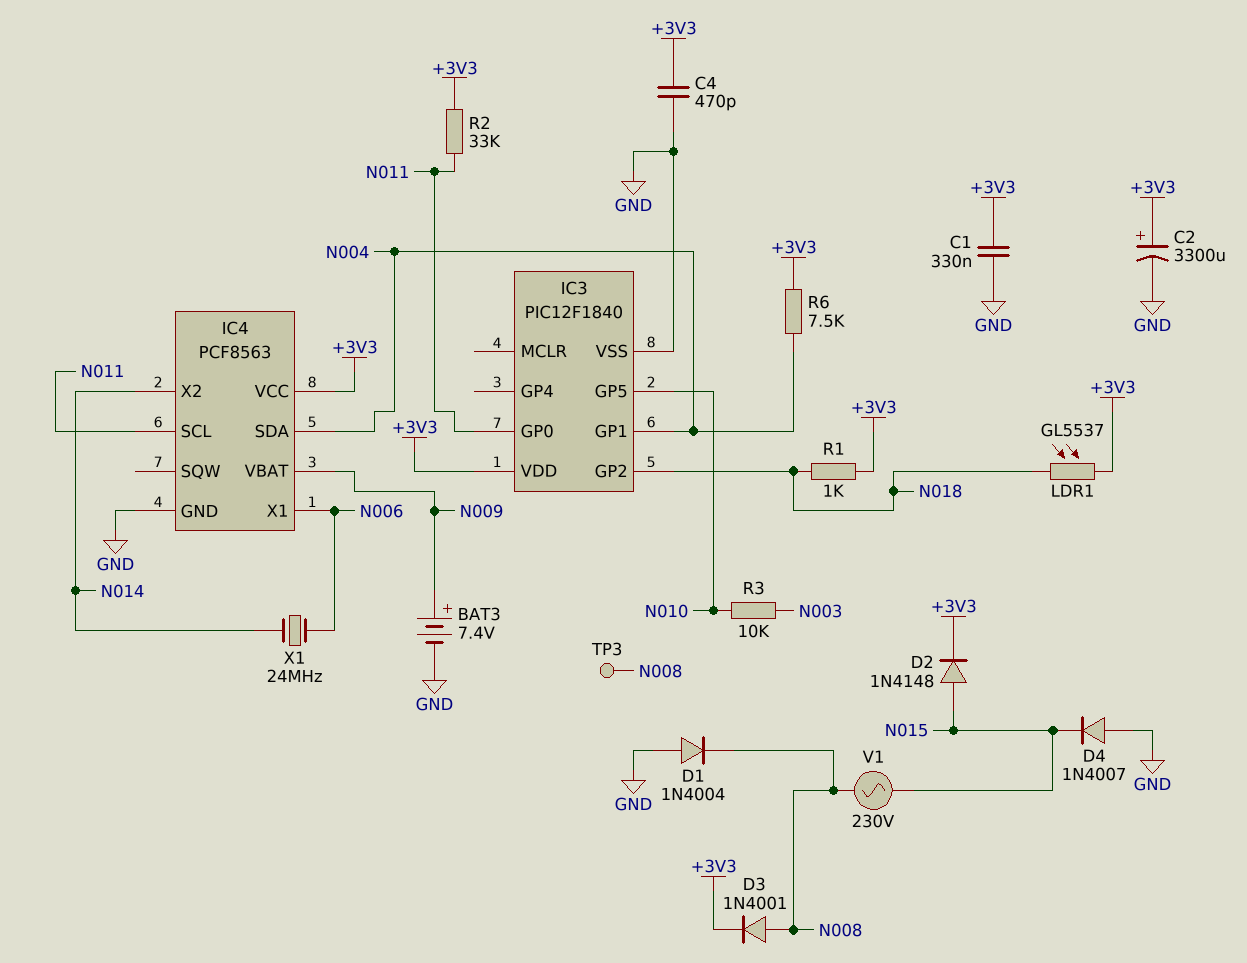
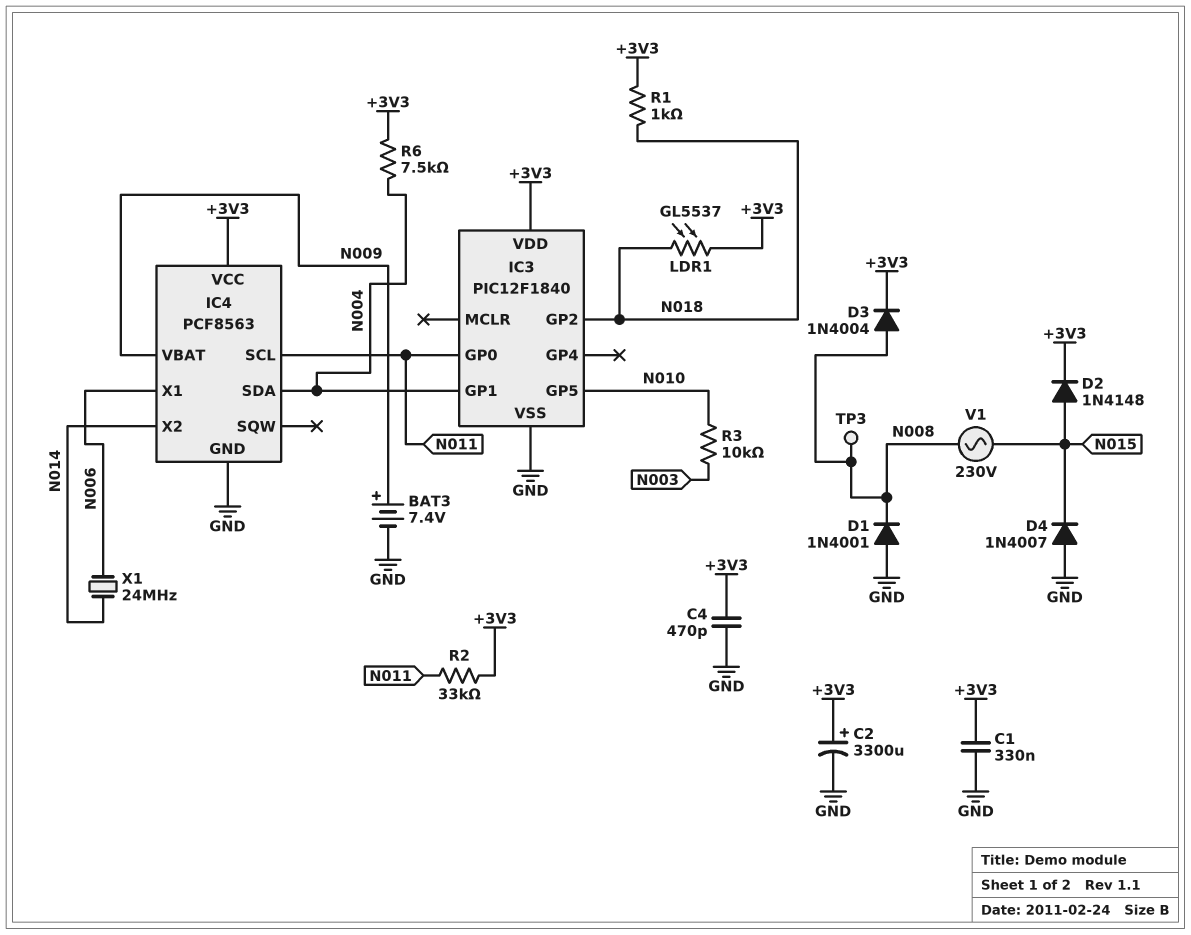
D1: diode 1N4004 (A GND, K N008) -> diode 1N4001 (A GND, K N008)
D3: diode 1N4001 (A N008, K +3V3) -> diode 1N4004 (A N008, K +3V3)

